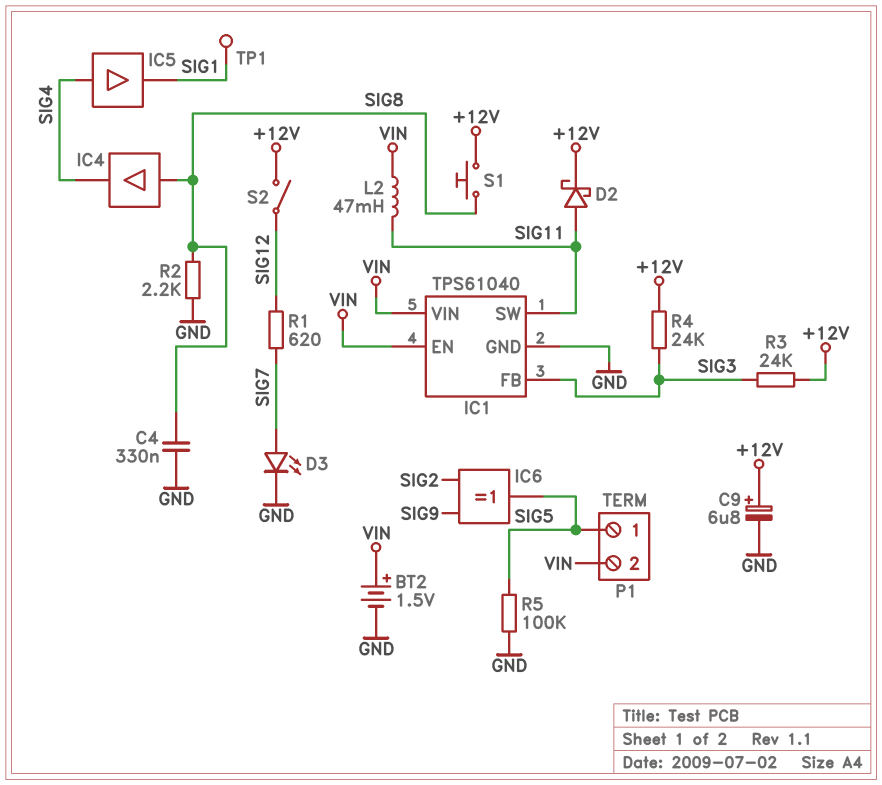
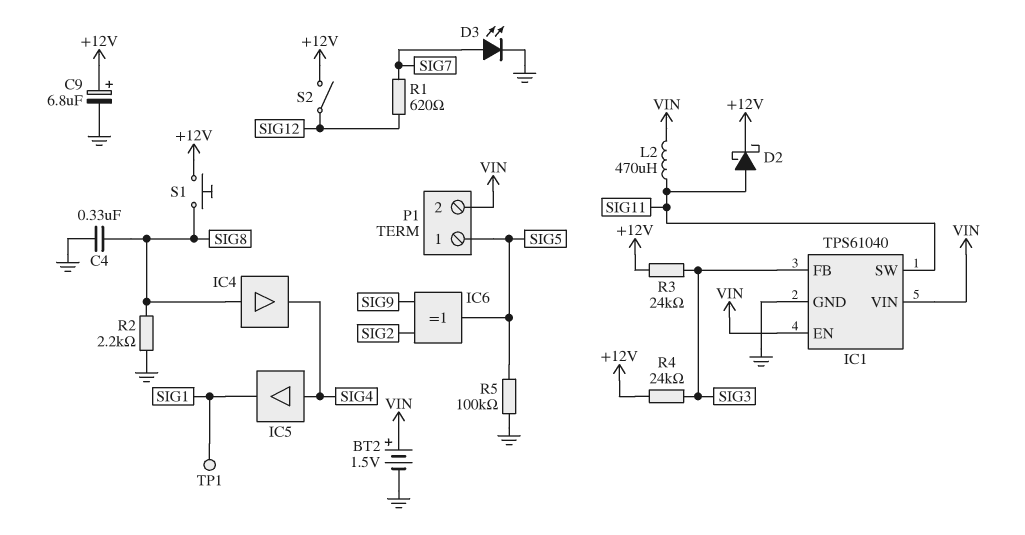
L2: 47mH (SIG11, VIN) -> 470uH (SIG11, VIN)

